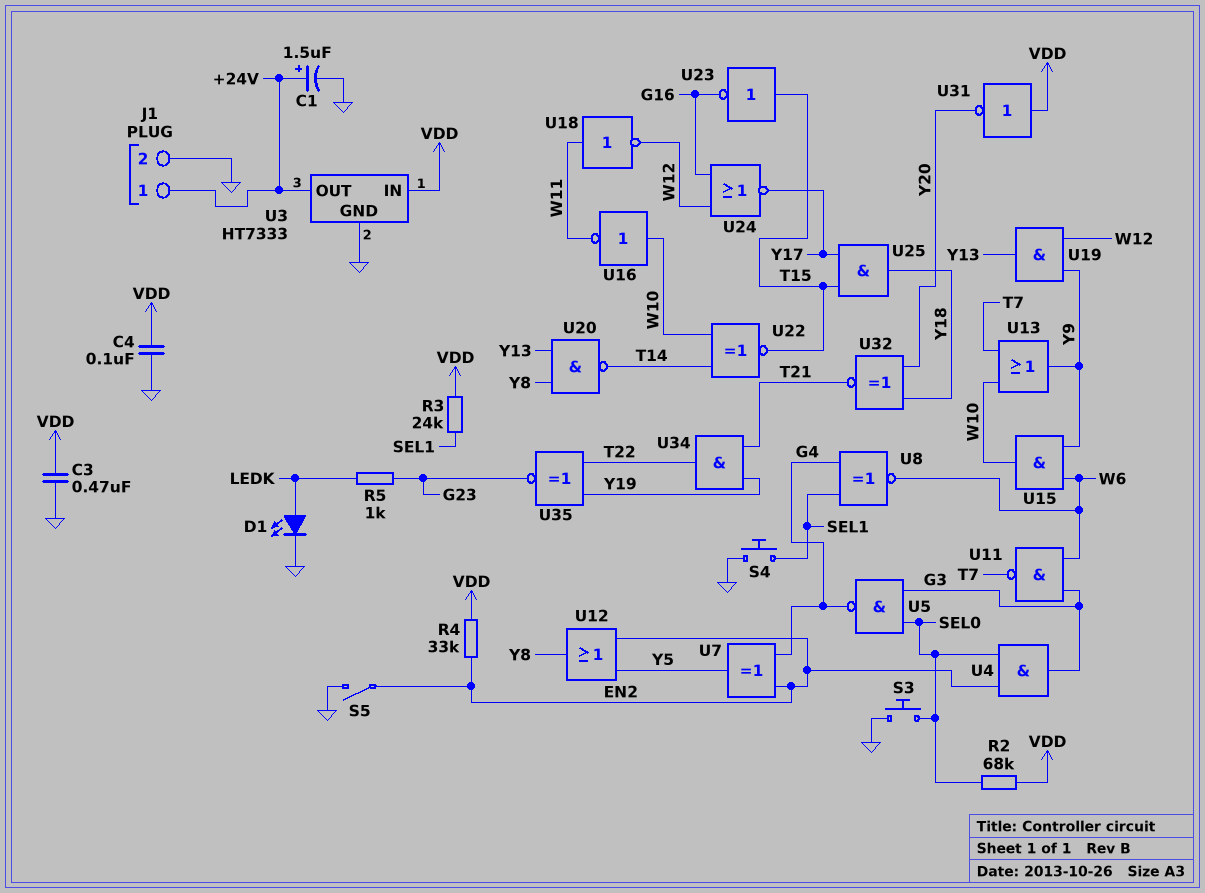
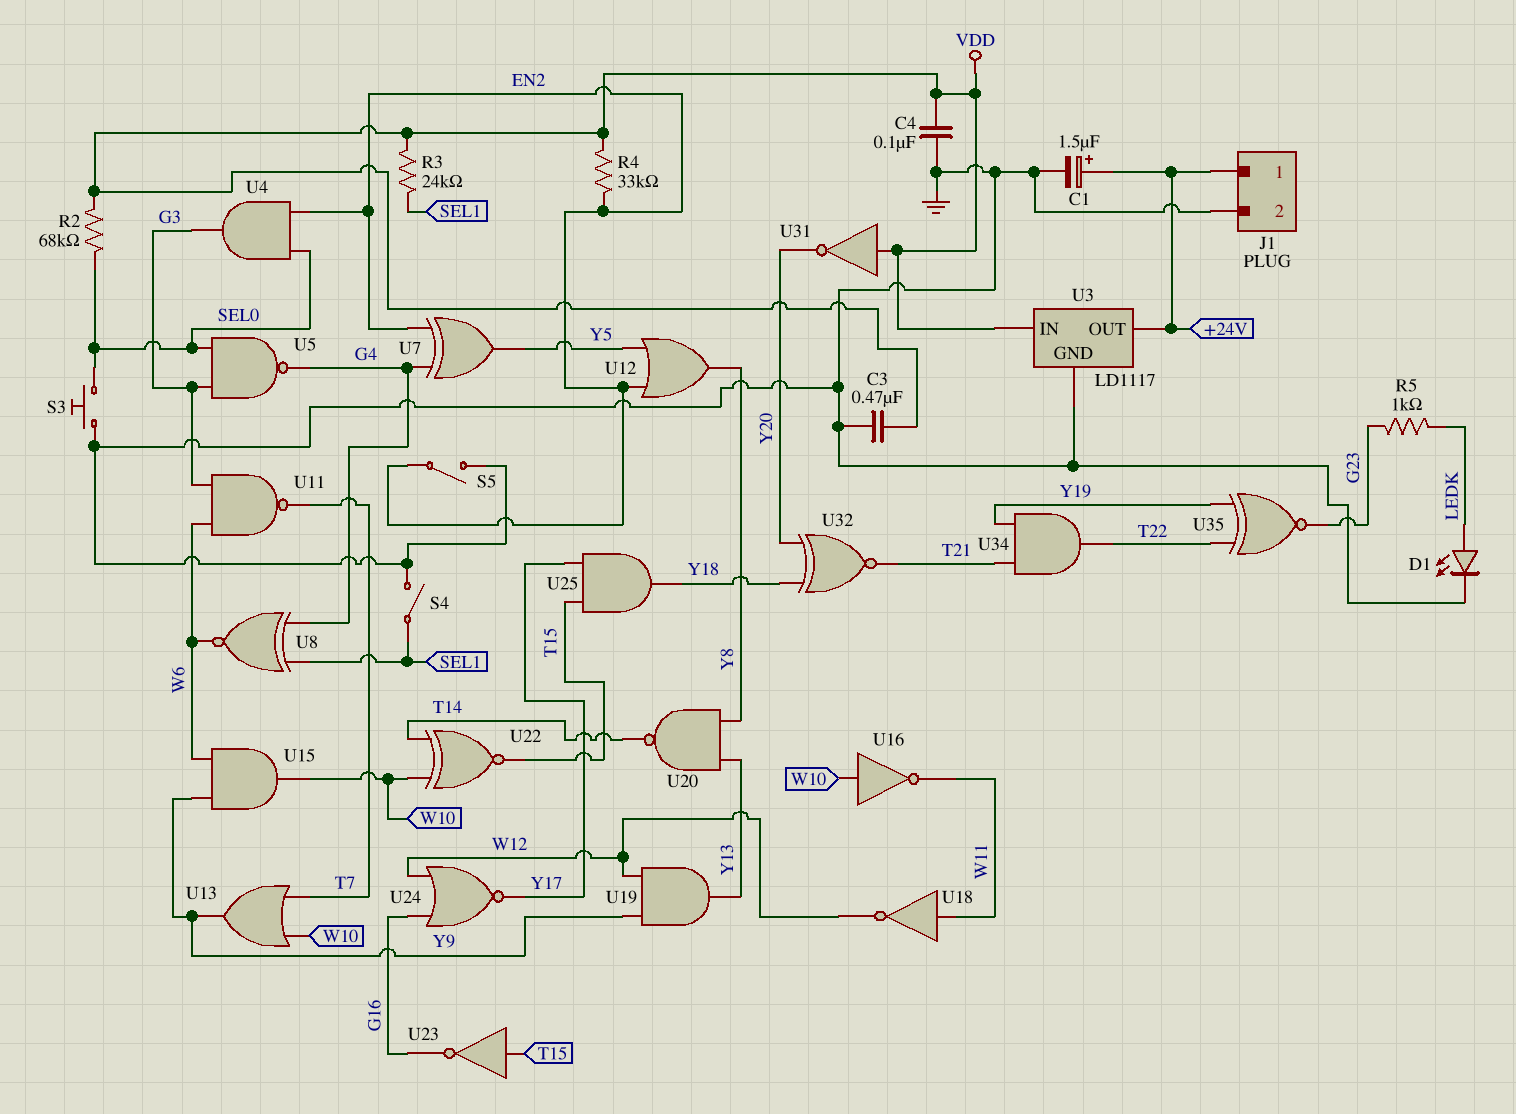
S4: button (GND, SEL1) -> switch (GND, SEL1)
U3: HT7333 -> LD1117

